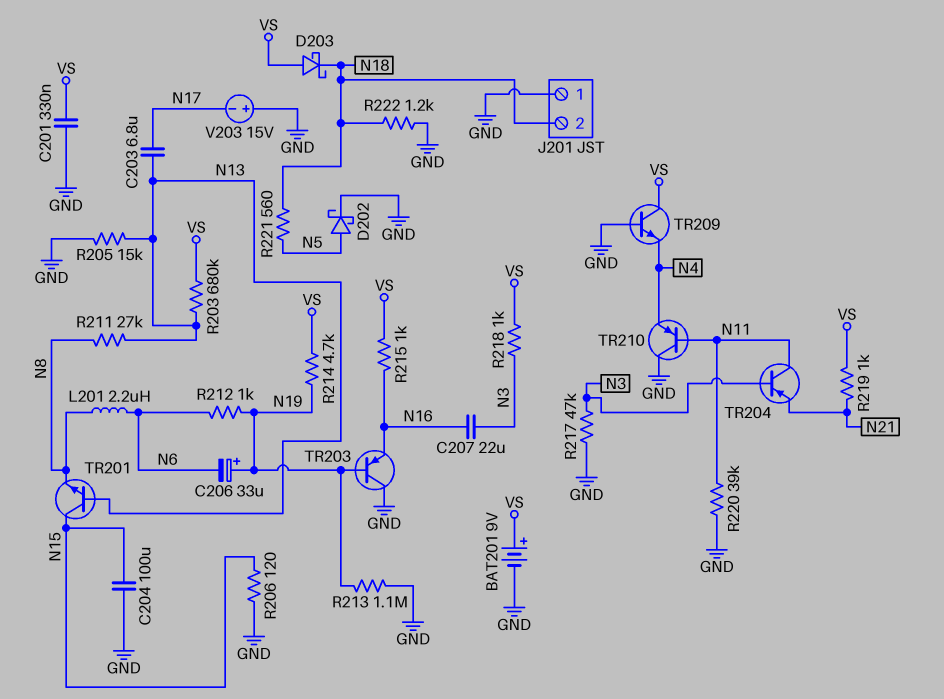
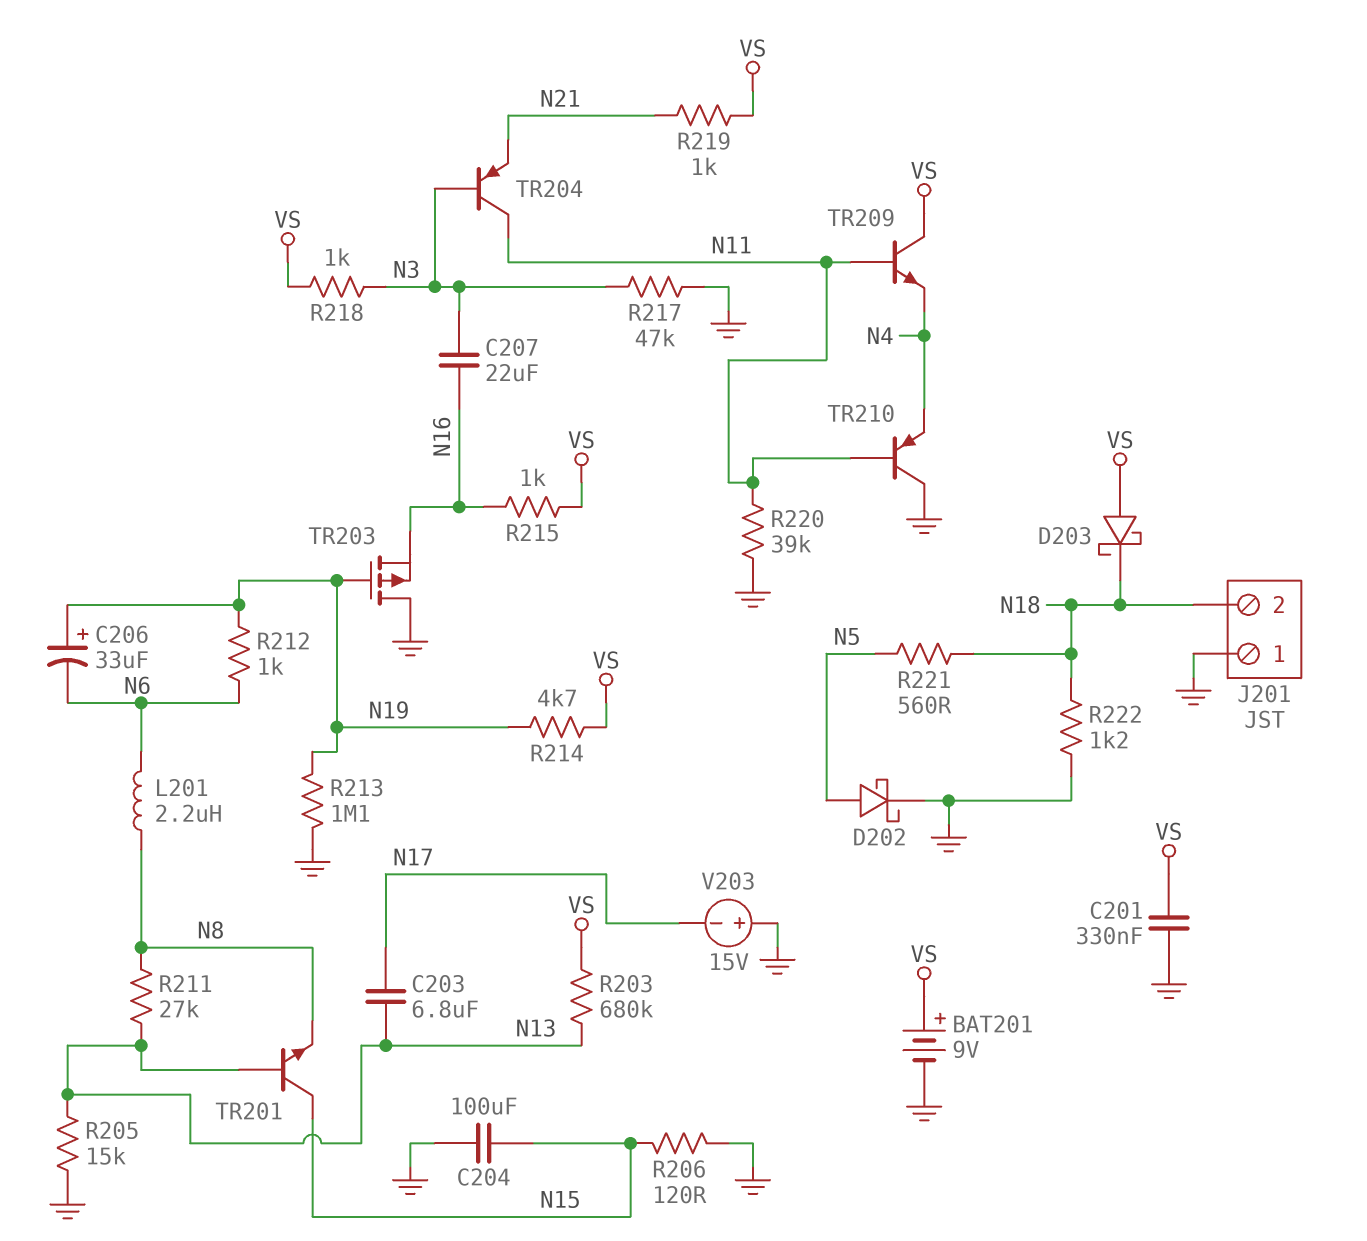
TR203: PNP (B N19, C GND, E N16) -> PMOS (G N19, D GND, S N16)
TR209: NPN (B GND, C VS, E N4) -> NPN (B N11, C VS, E N4)

